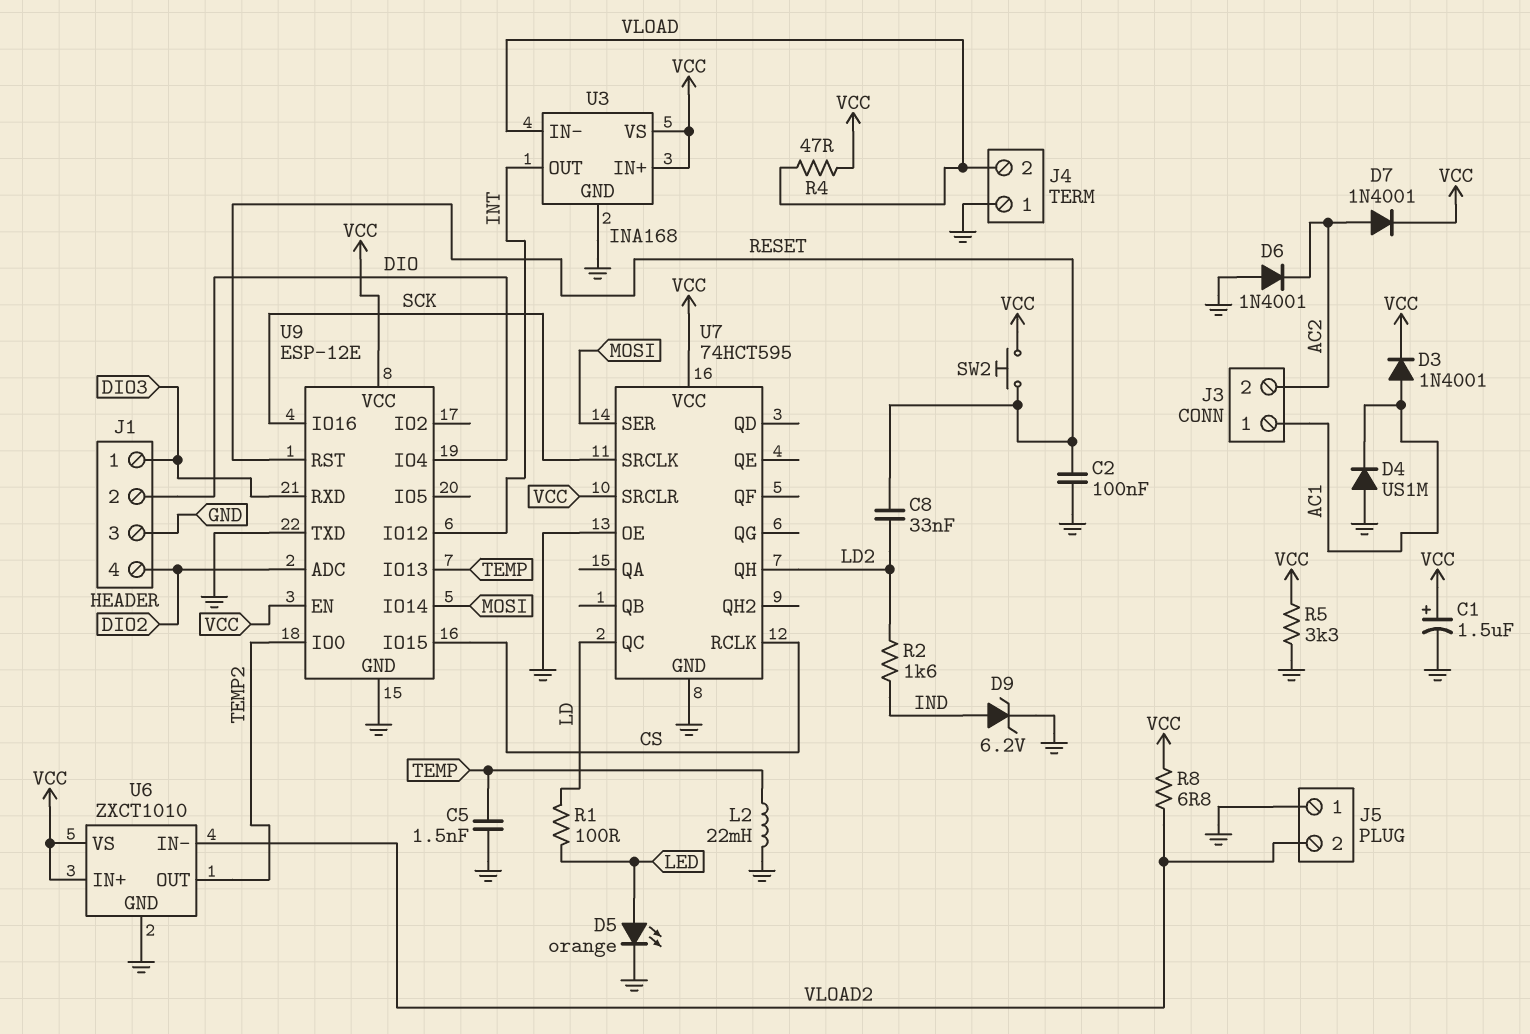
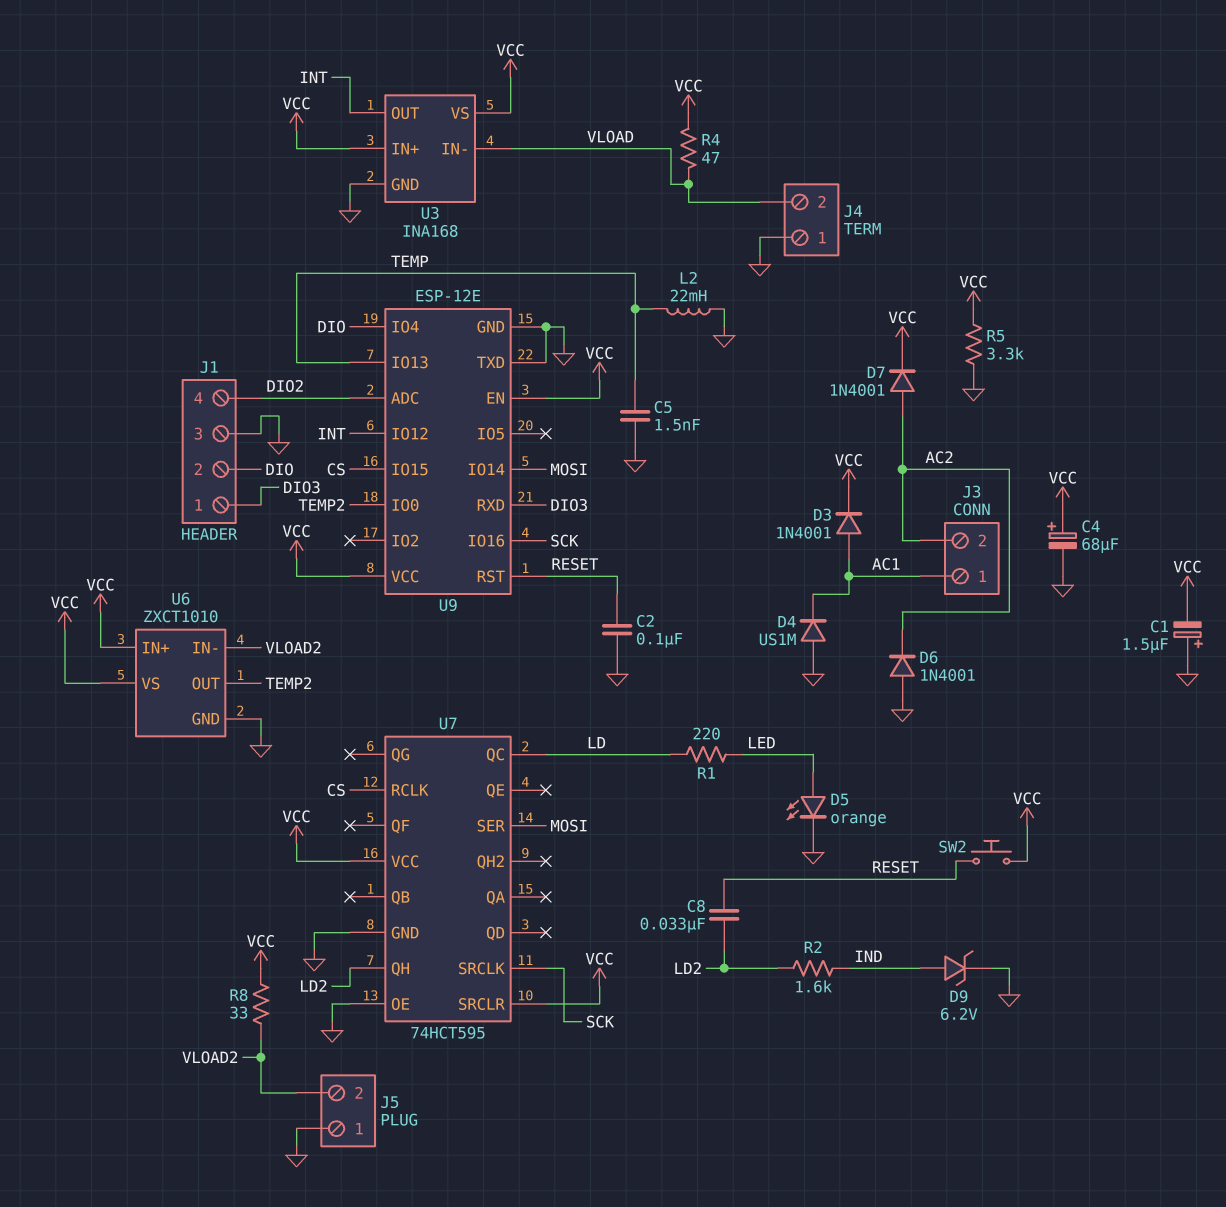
C1: 1.5uF (plus VCC, minus GND) -> 1.5uF (plus GND, minus VCC)
C4: none -> 68uF (plus VCC, minus GND)
R1: 100 (LD, LED) -> 220 (LD, LED)
R8: 6.8 (VCC, VLOAD2) -> 33 (VCC, VLOAD2)

